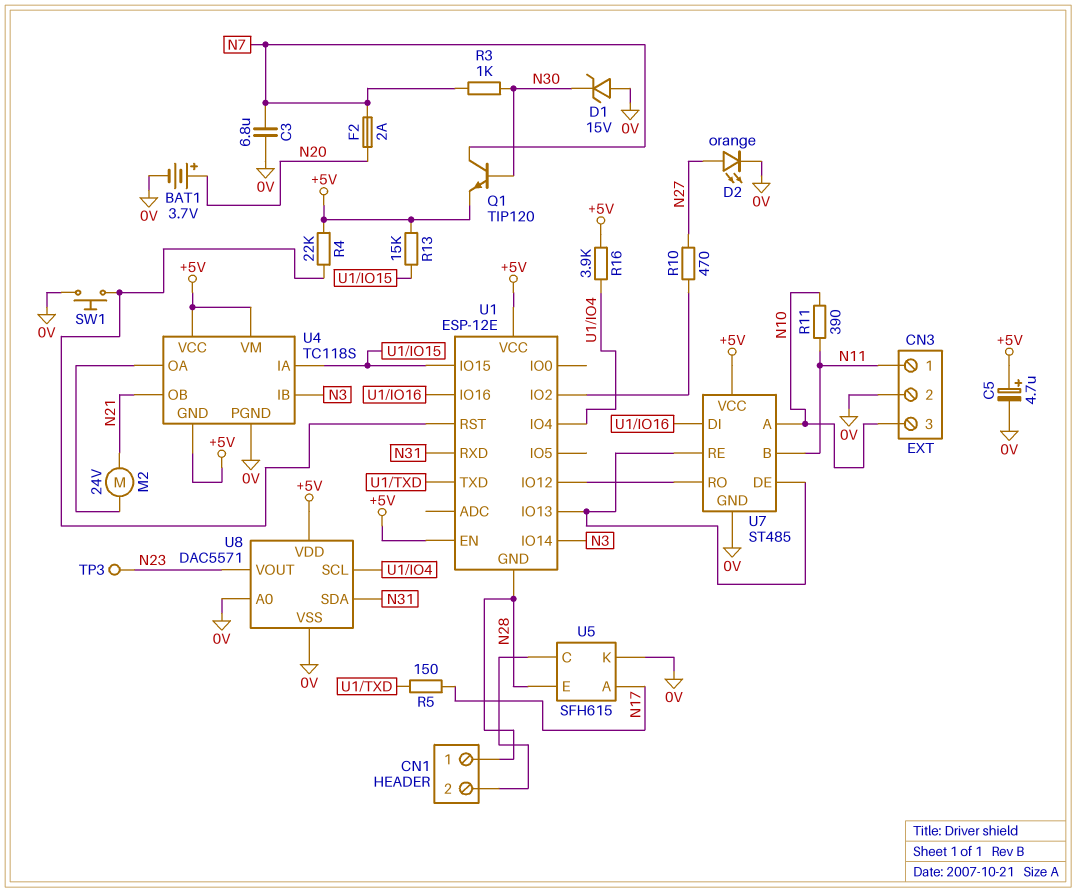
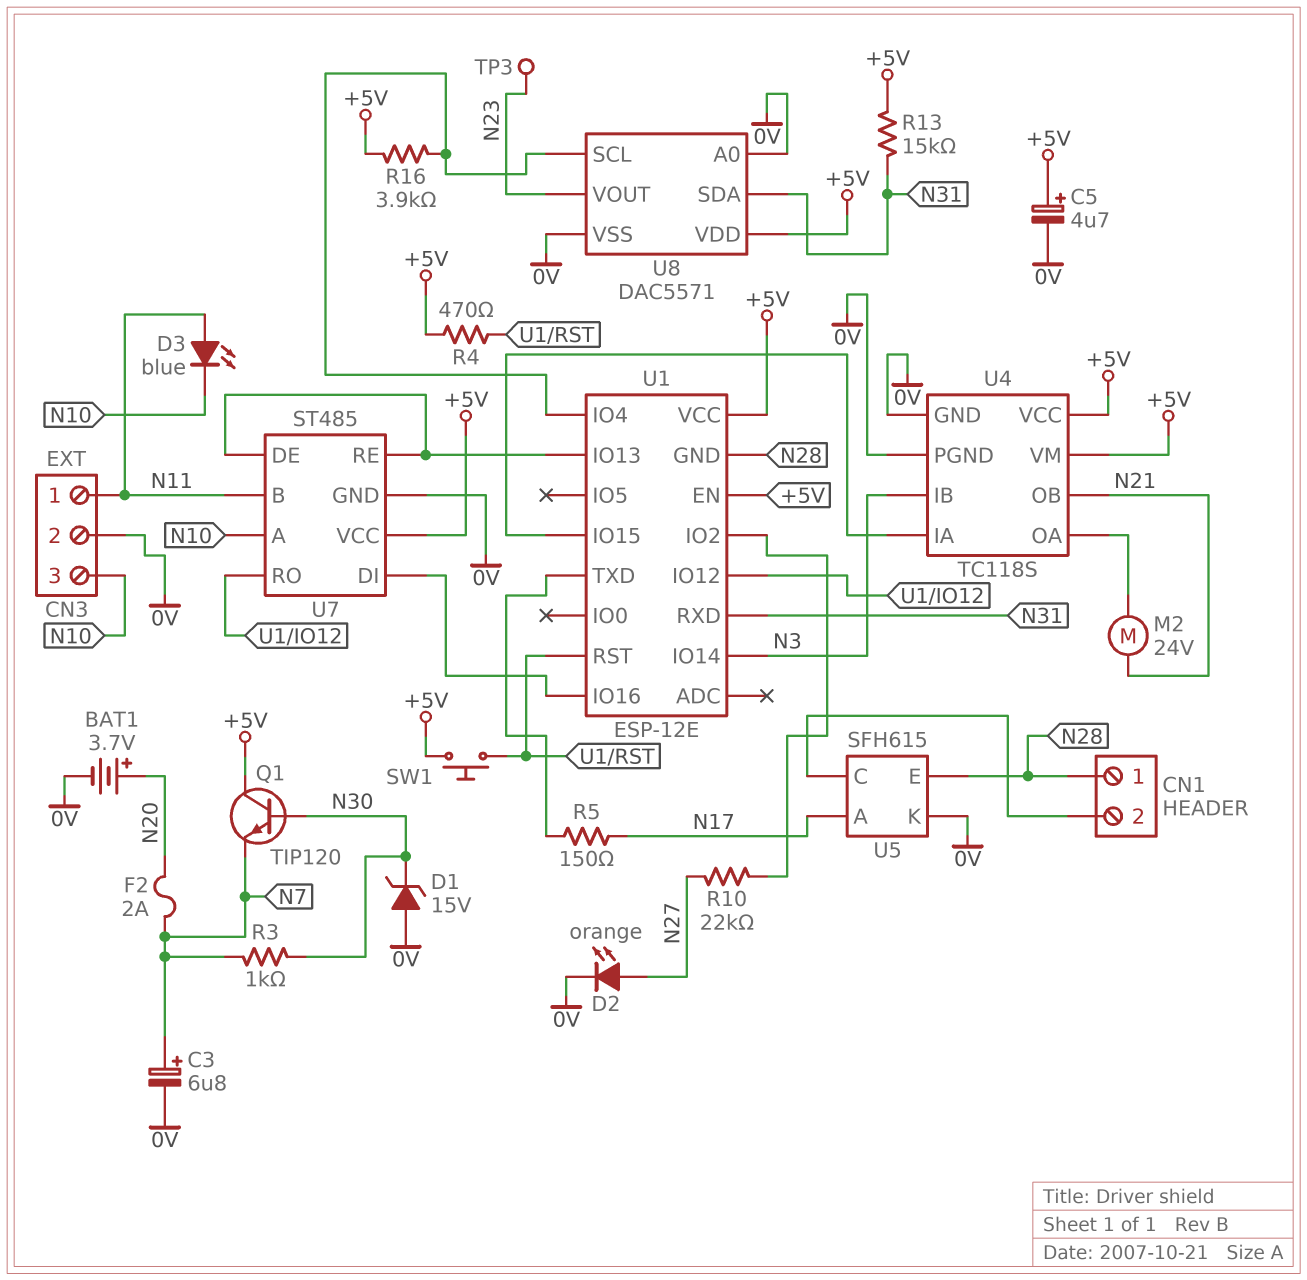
C3: 6.8uF (0V, N7) -> 6.8uF (plus N7, minus 0V)
D3: none -> LED blue (A N11, K N10)
Q1: NPN TIP120 (B N30, C N7, E +5V) -> NPN TIP120 (B N30, C +5V, E N7)
R4: 22k (+5V, U1/RST) -> 470 (+5V, U1/RST)
R10: 470 (N27, U1/IO2) -> 22k (N27, U1/IO2)
R11: 390 (N10, N11) -> none
R13: 15k (+5V, U1/IO15) -> 15k (+5V, N31)
SW1: button (0V, U1/RST) -> button (+5V, U1/RST)
U4 pin GND: +5V -> 0V

